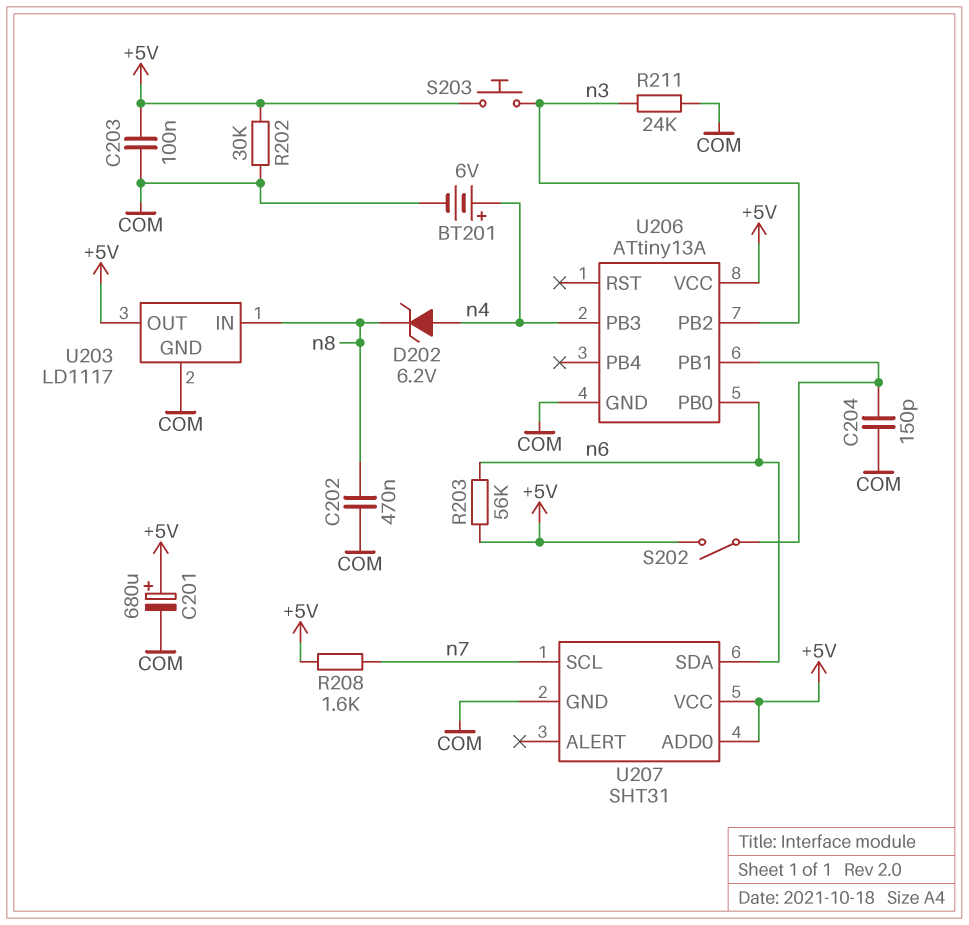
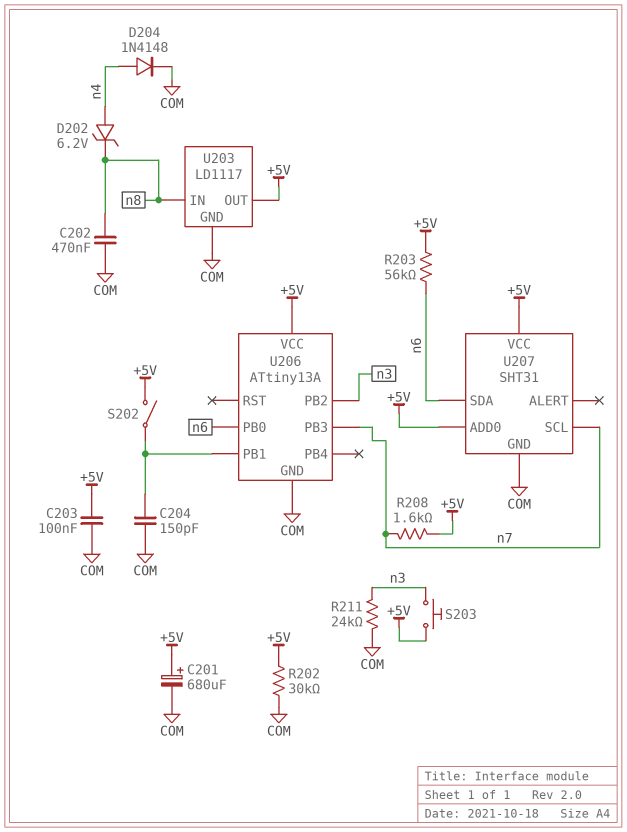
BT201: 6V (plus n4, minus COM) -> none
D204: none -> diode 1N4148 (A n4, K COM)
U206 pin PB3: n4 -> n7

